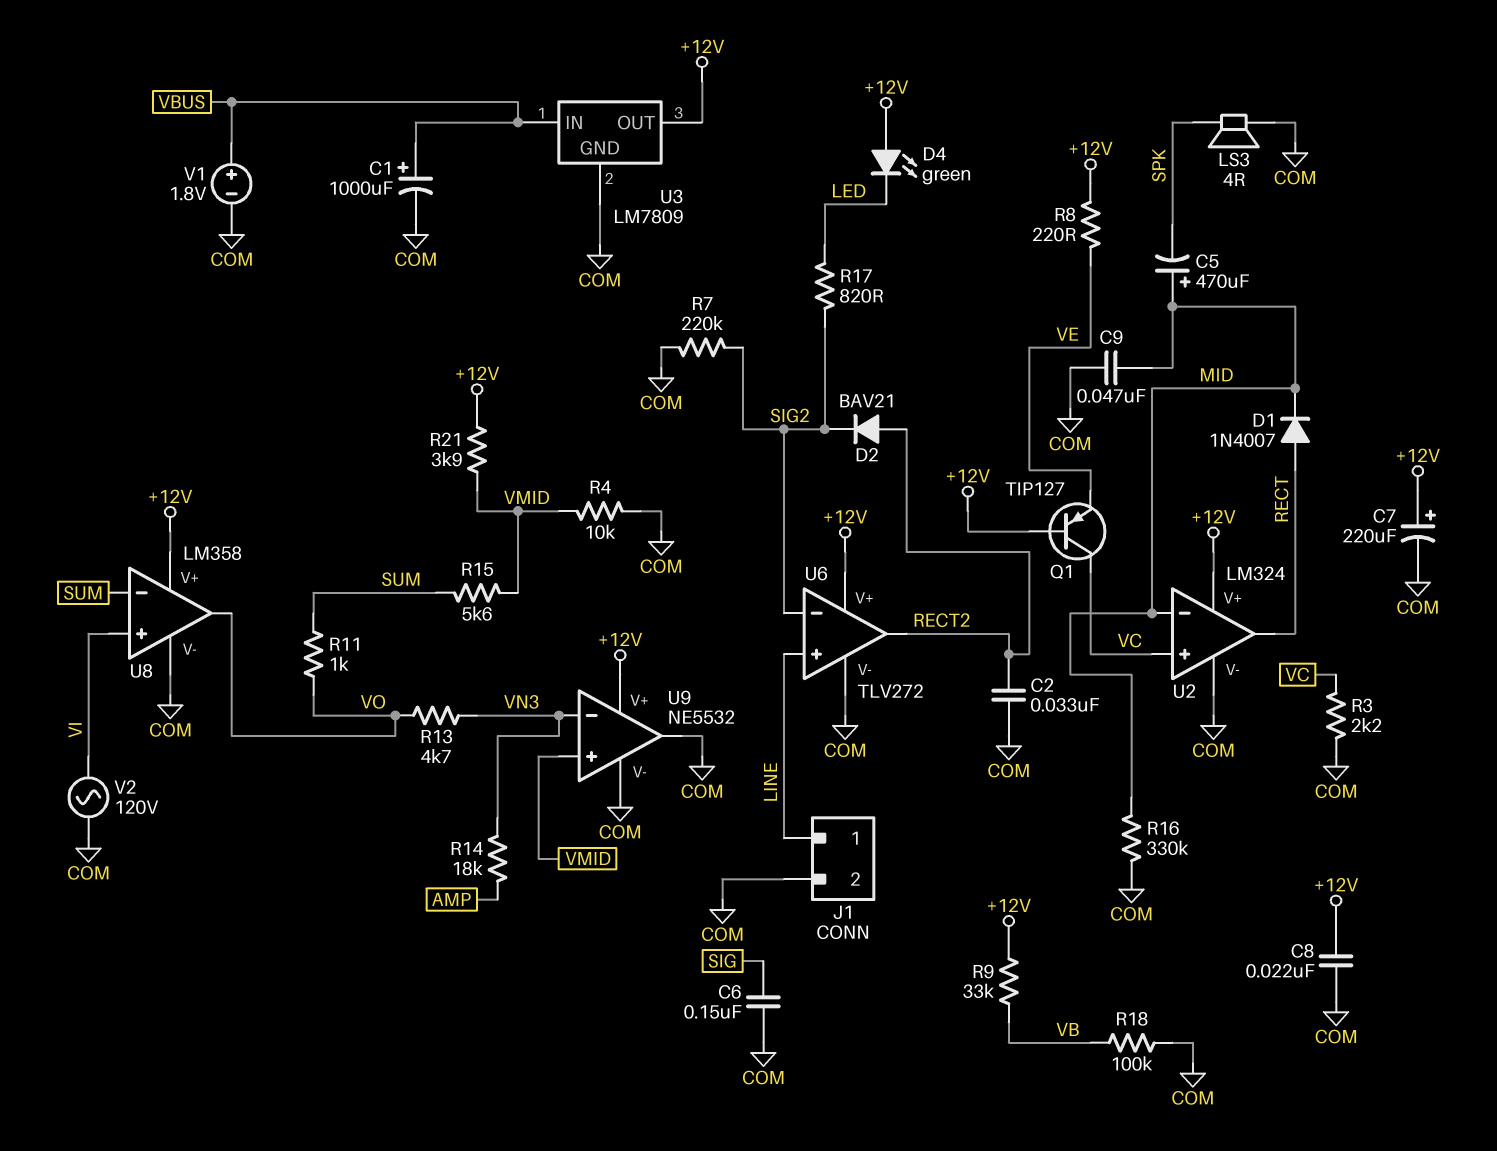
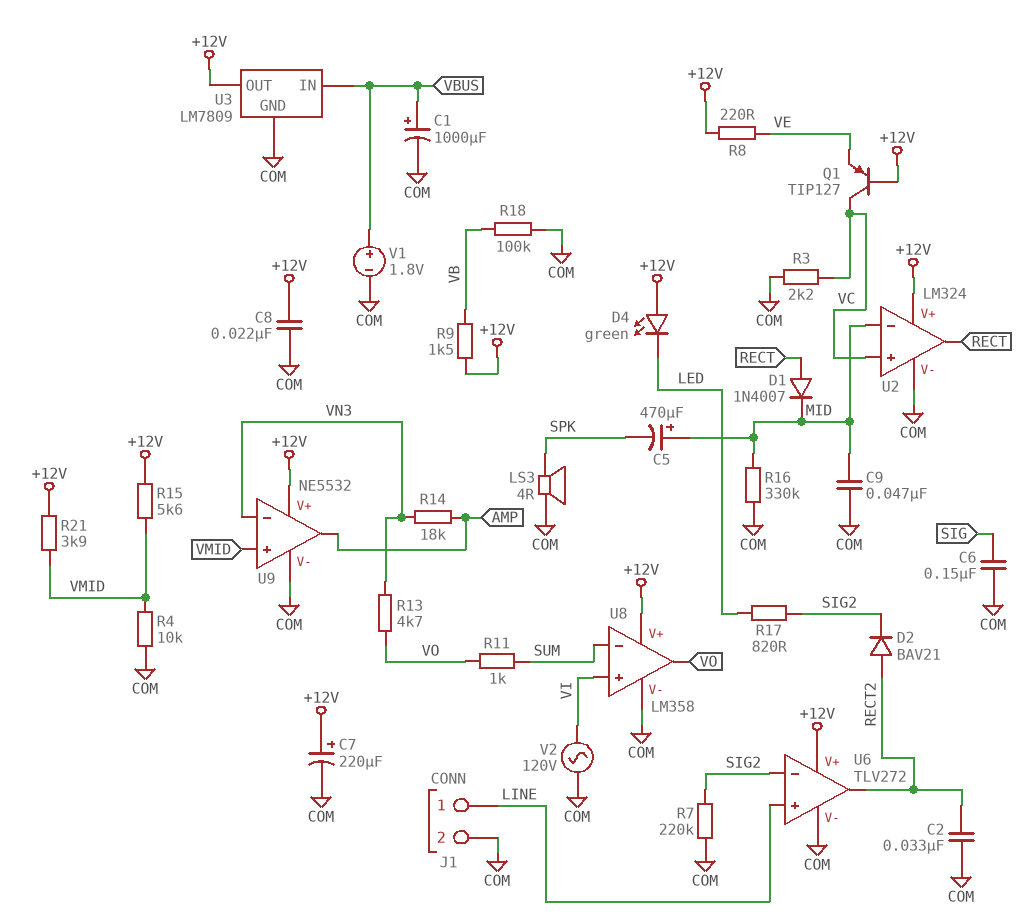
R9: 33k (+12V, VB) -> 1.5k (+12V, VB)
R15: 5.6k (SUM, VMID) -> 5.6k (+12V, VMID)
U9 pin out: COM -> AMP

